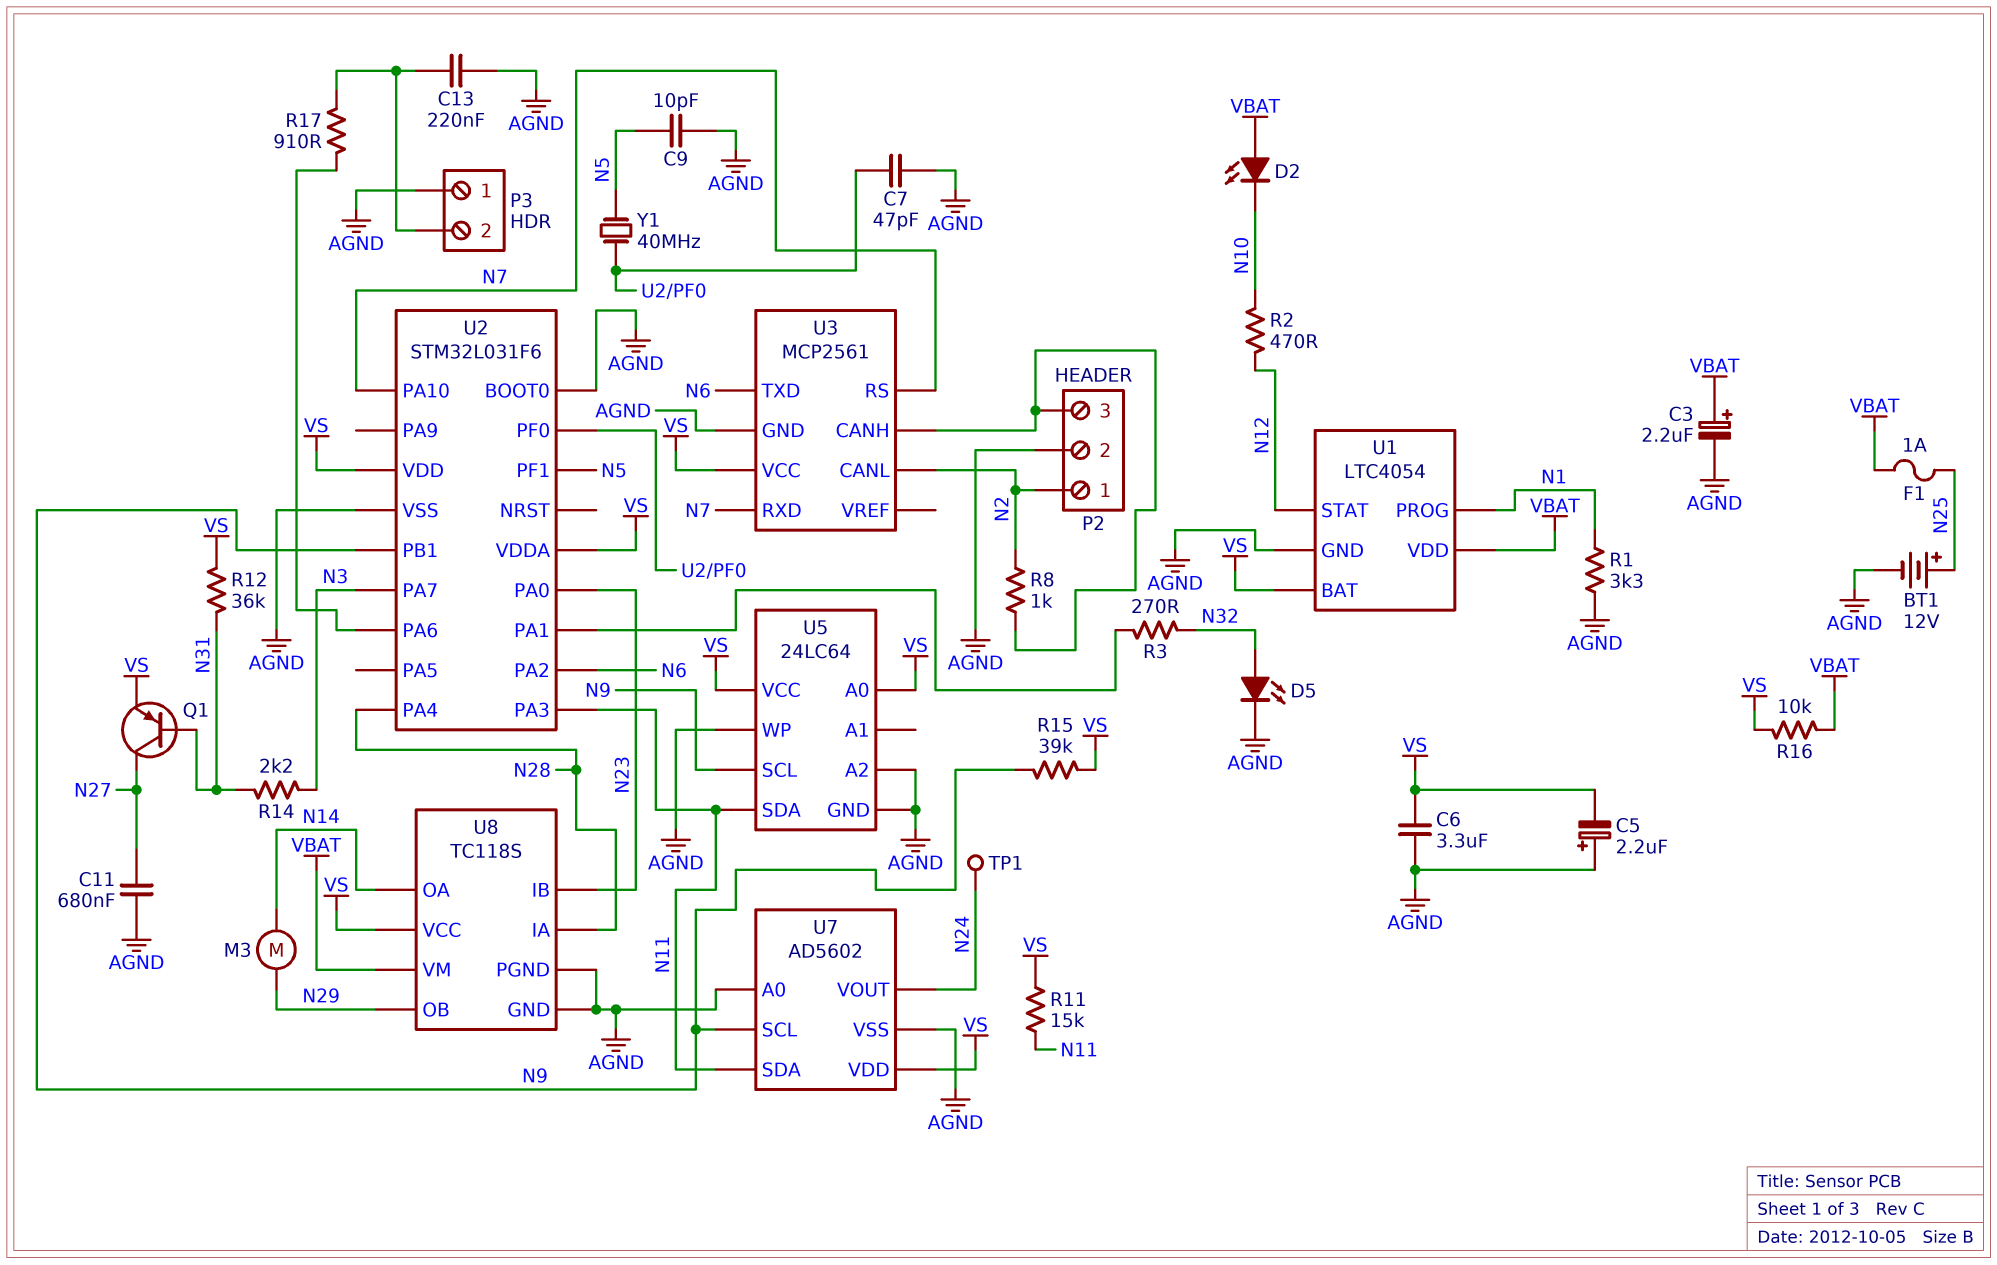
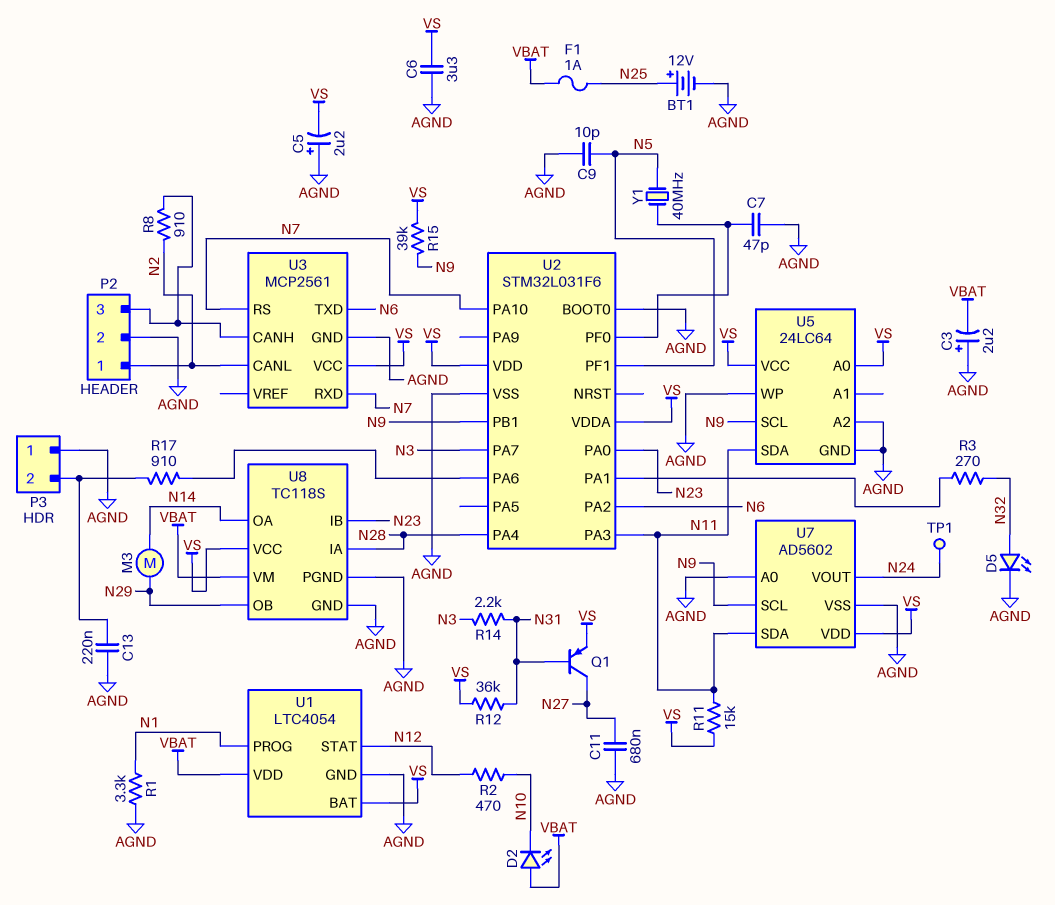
C3: 2.2uF (plus VBAT, minus AGND) -> 2.2uF (plus AGND, minus VBAT)
R8: 1k (N2, P2/3) -> 910 (N2, P2/3)
R16: 10k (VBAT, VS) -> none

